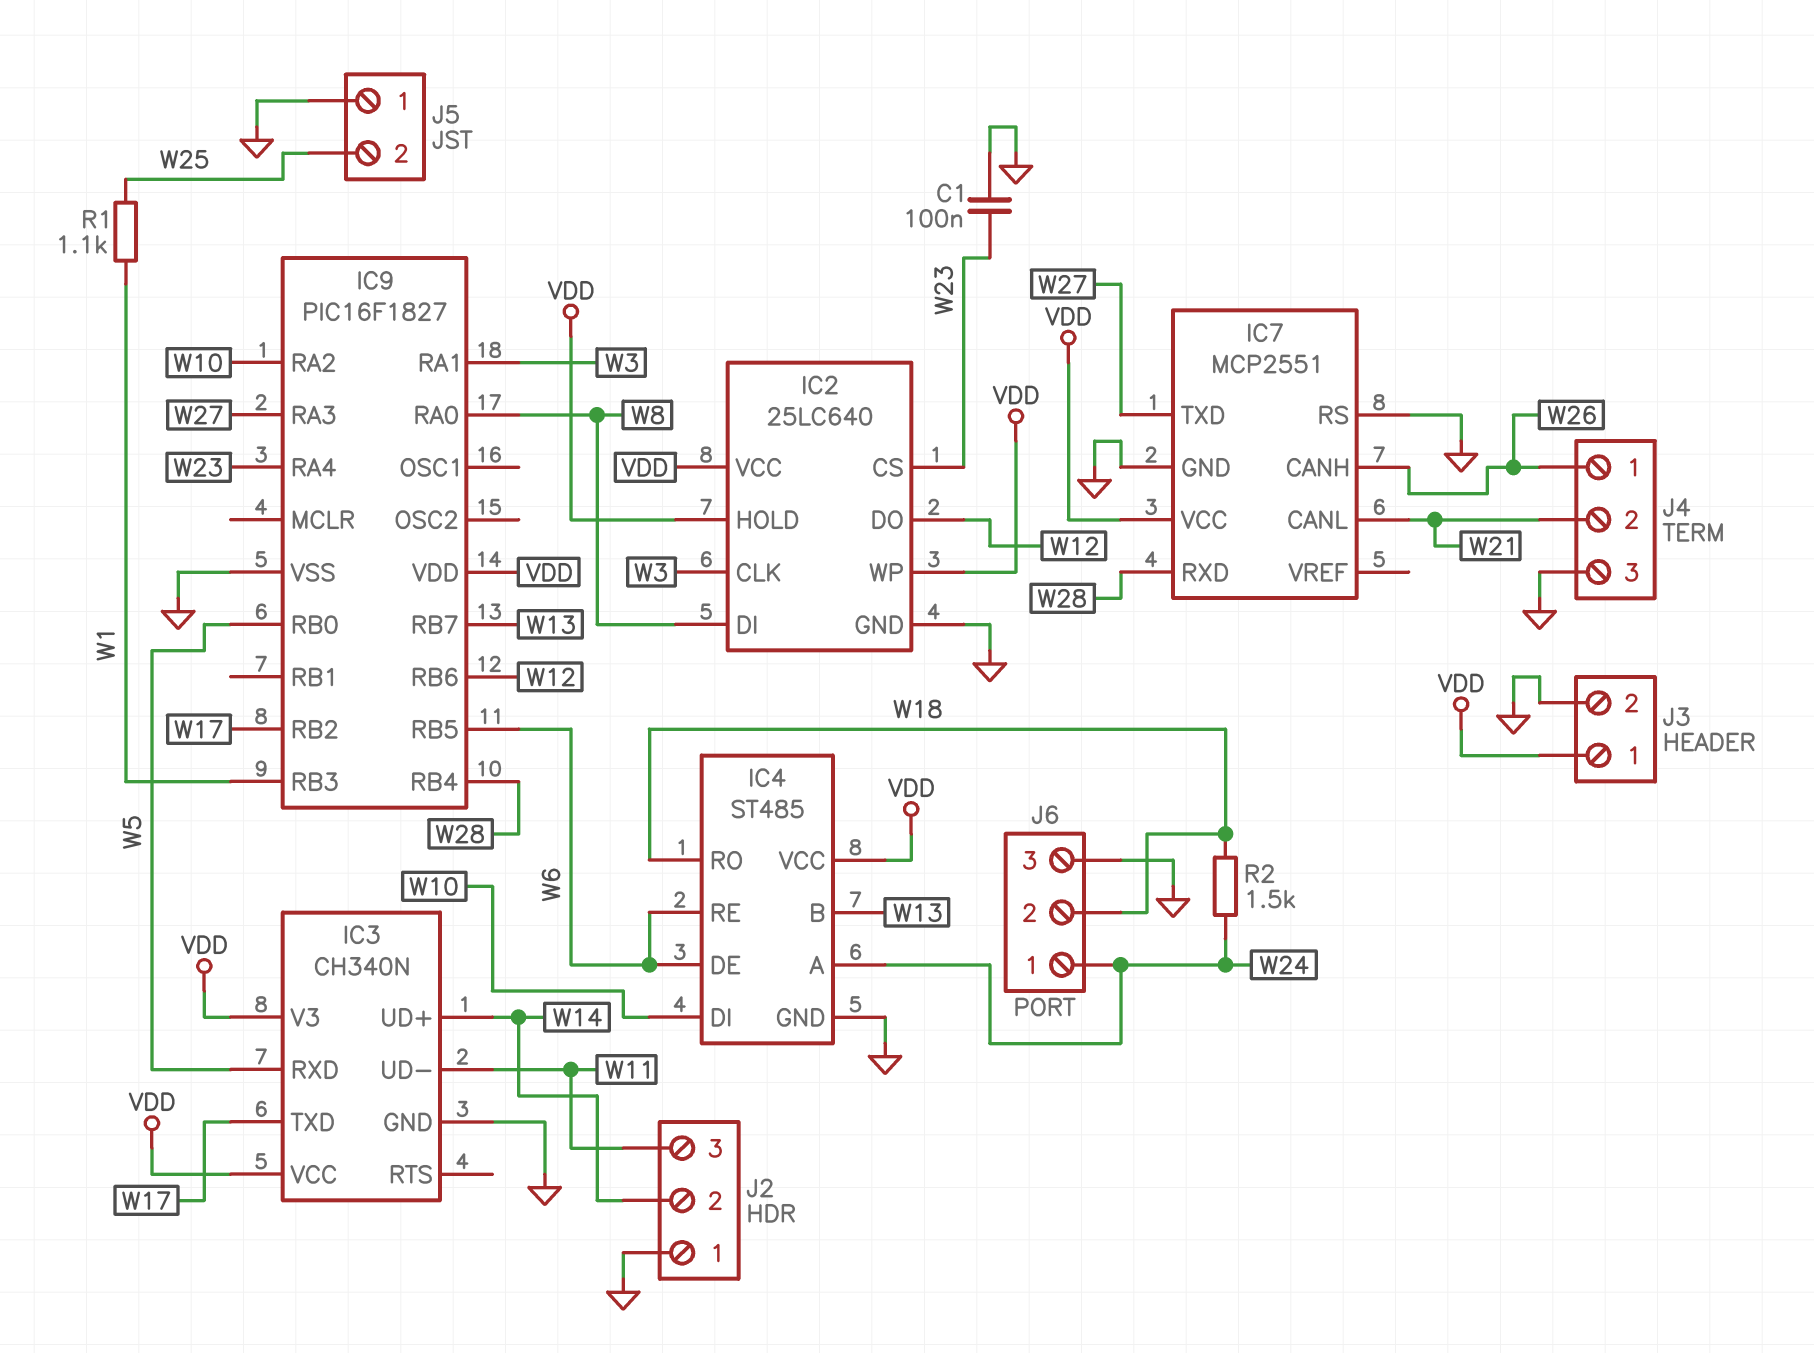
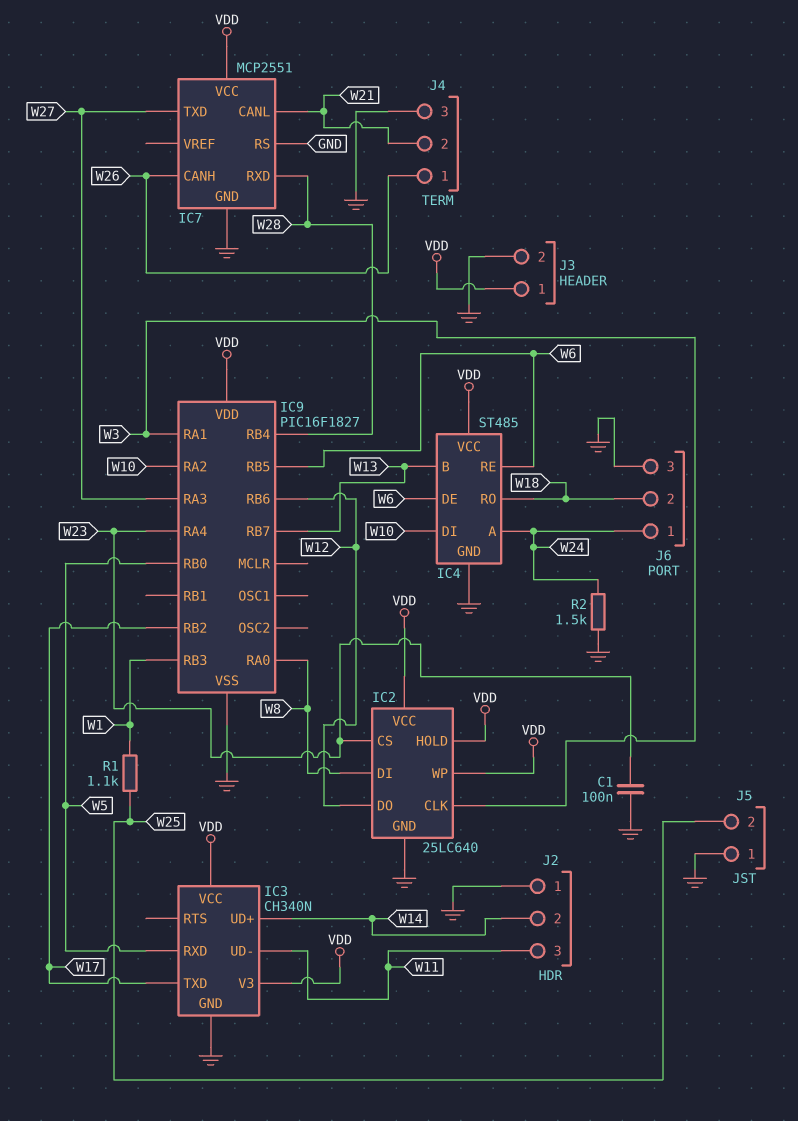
R2: 1.5k (W18, W24) -> 1.5k (GND, W24)

